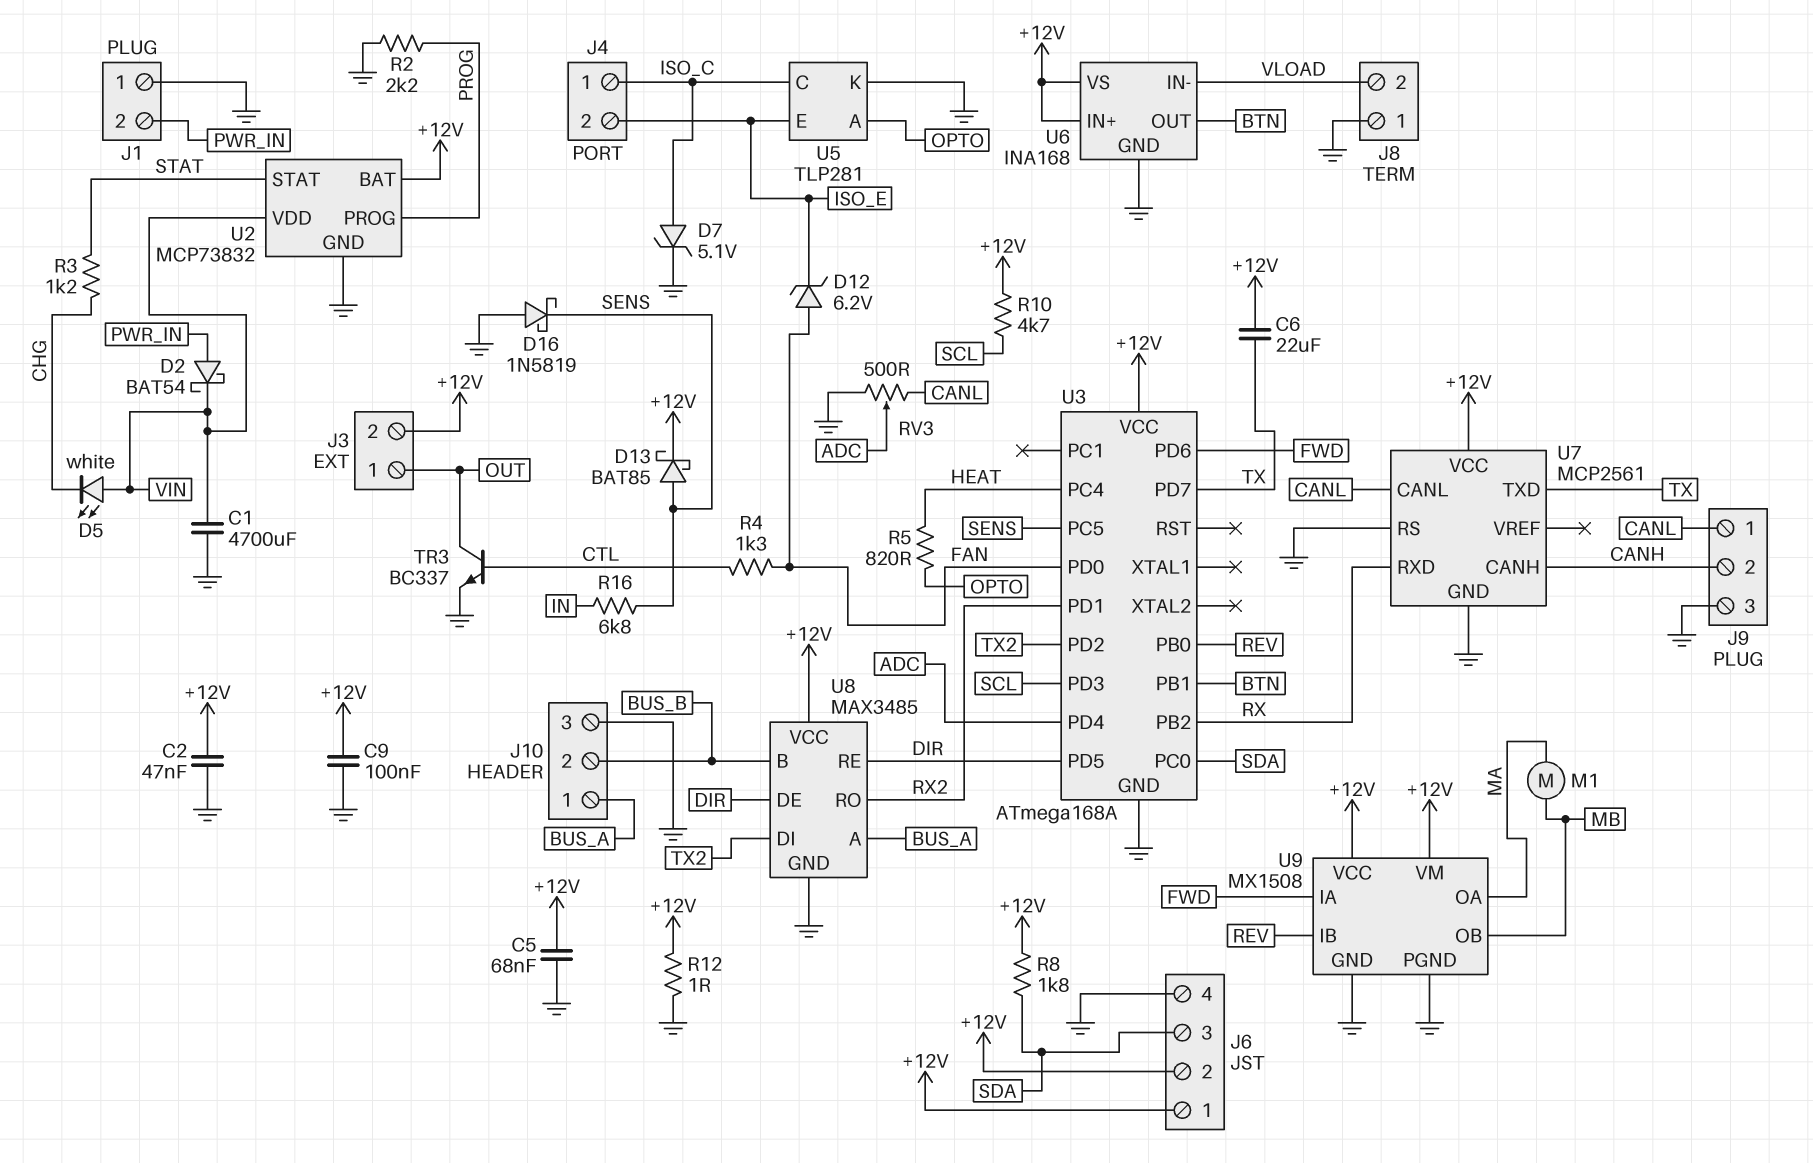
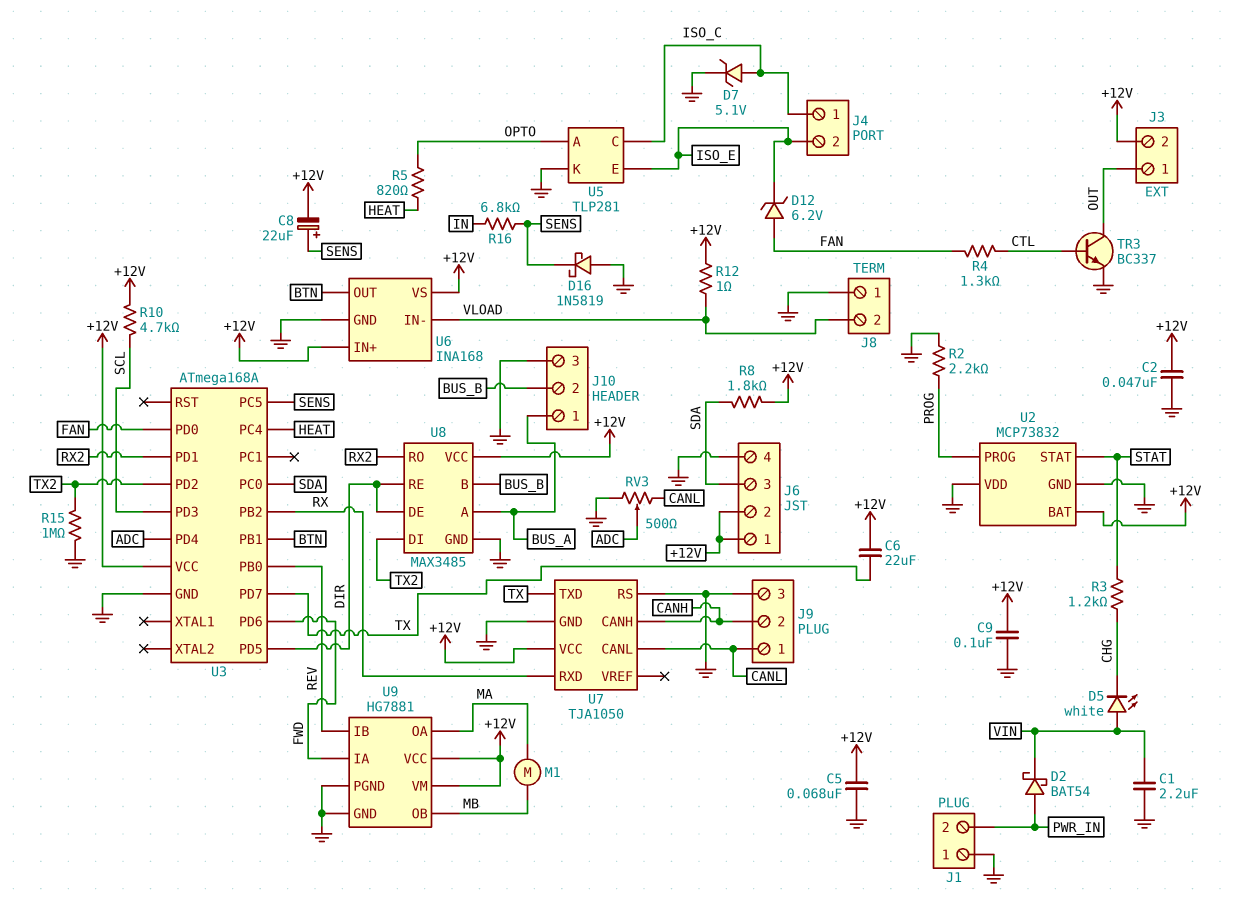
C1: 4700uF (GND, VIN) -> 2.2uF (GND, VIN)
C8: none -> 22uF (plus SENS, minus +12V)
D13: schottky BAT85 (A SENS, K +12V) -> none
R12: 1 (+12V, GND) -> 1 (+12V, VLOAD)
R15: none -> 1M (GND, TX2)
U2 pin VDD: VIN -> GND
U7: MCP2561 -> TJA1050
U9: MX1508 -> HG7881

